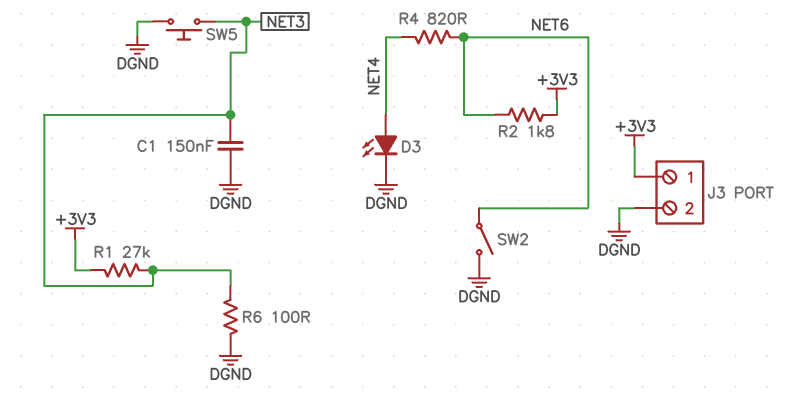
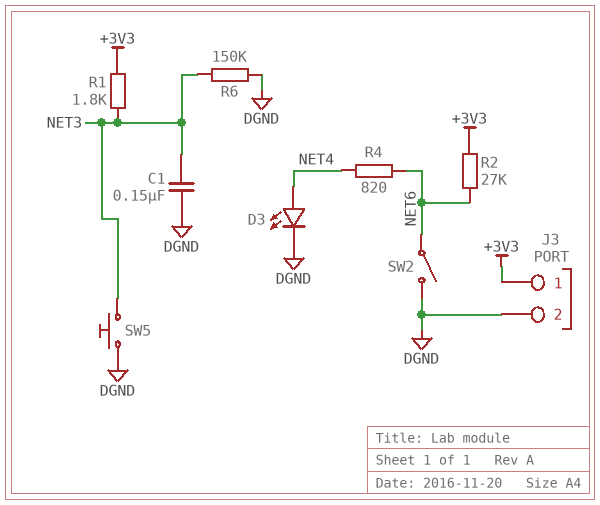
R1: 27k (+3V3, NET3) -> 1.8k (+3V3, NET3)
R2: 1.8k (+3V3, NET6) -> 27k (+3V3, NET6)
R6: 100 (DGND, NET3) -> 150k (DGND, NET3)

